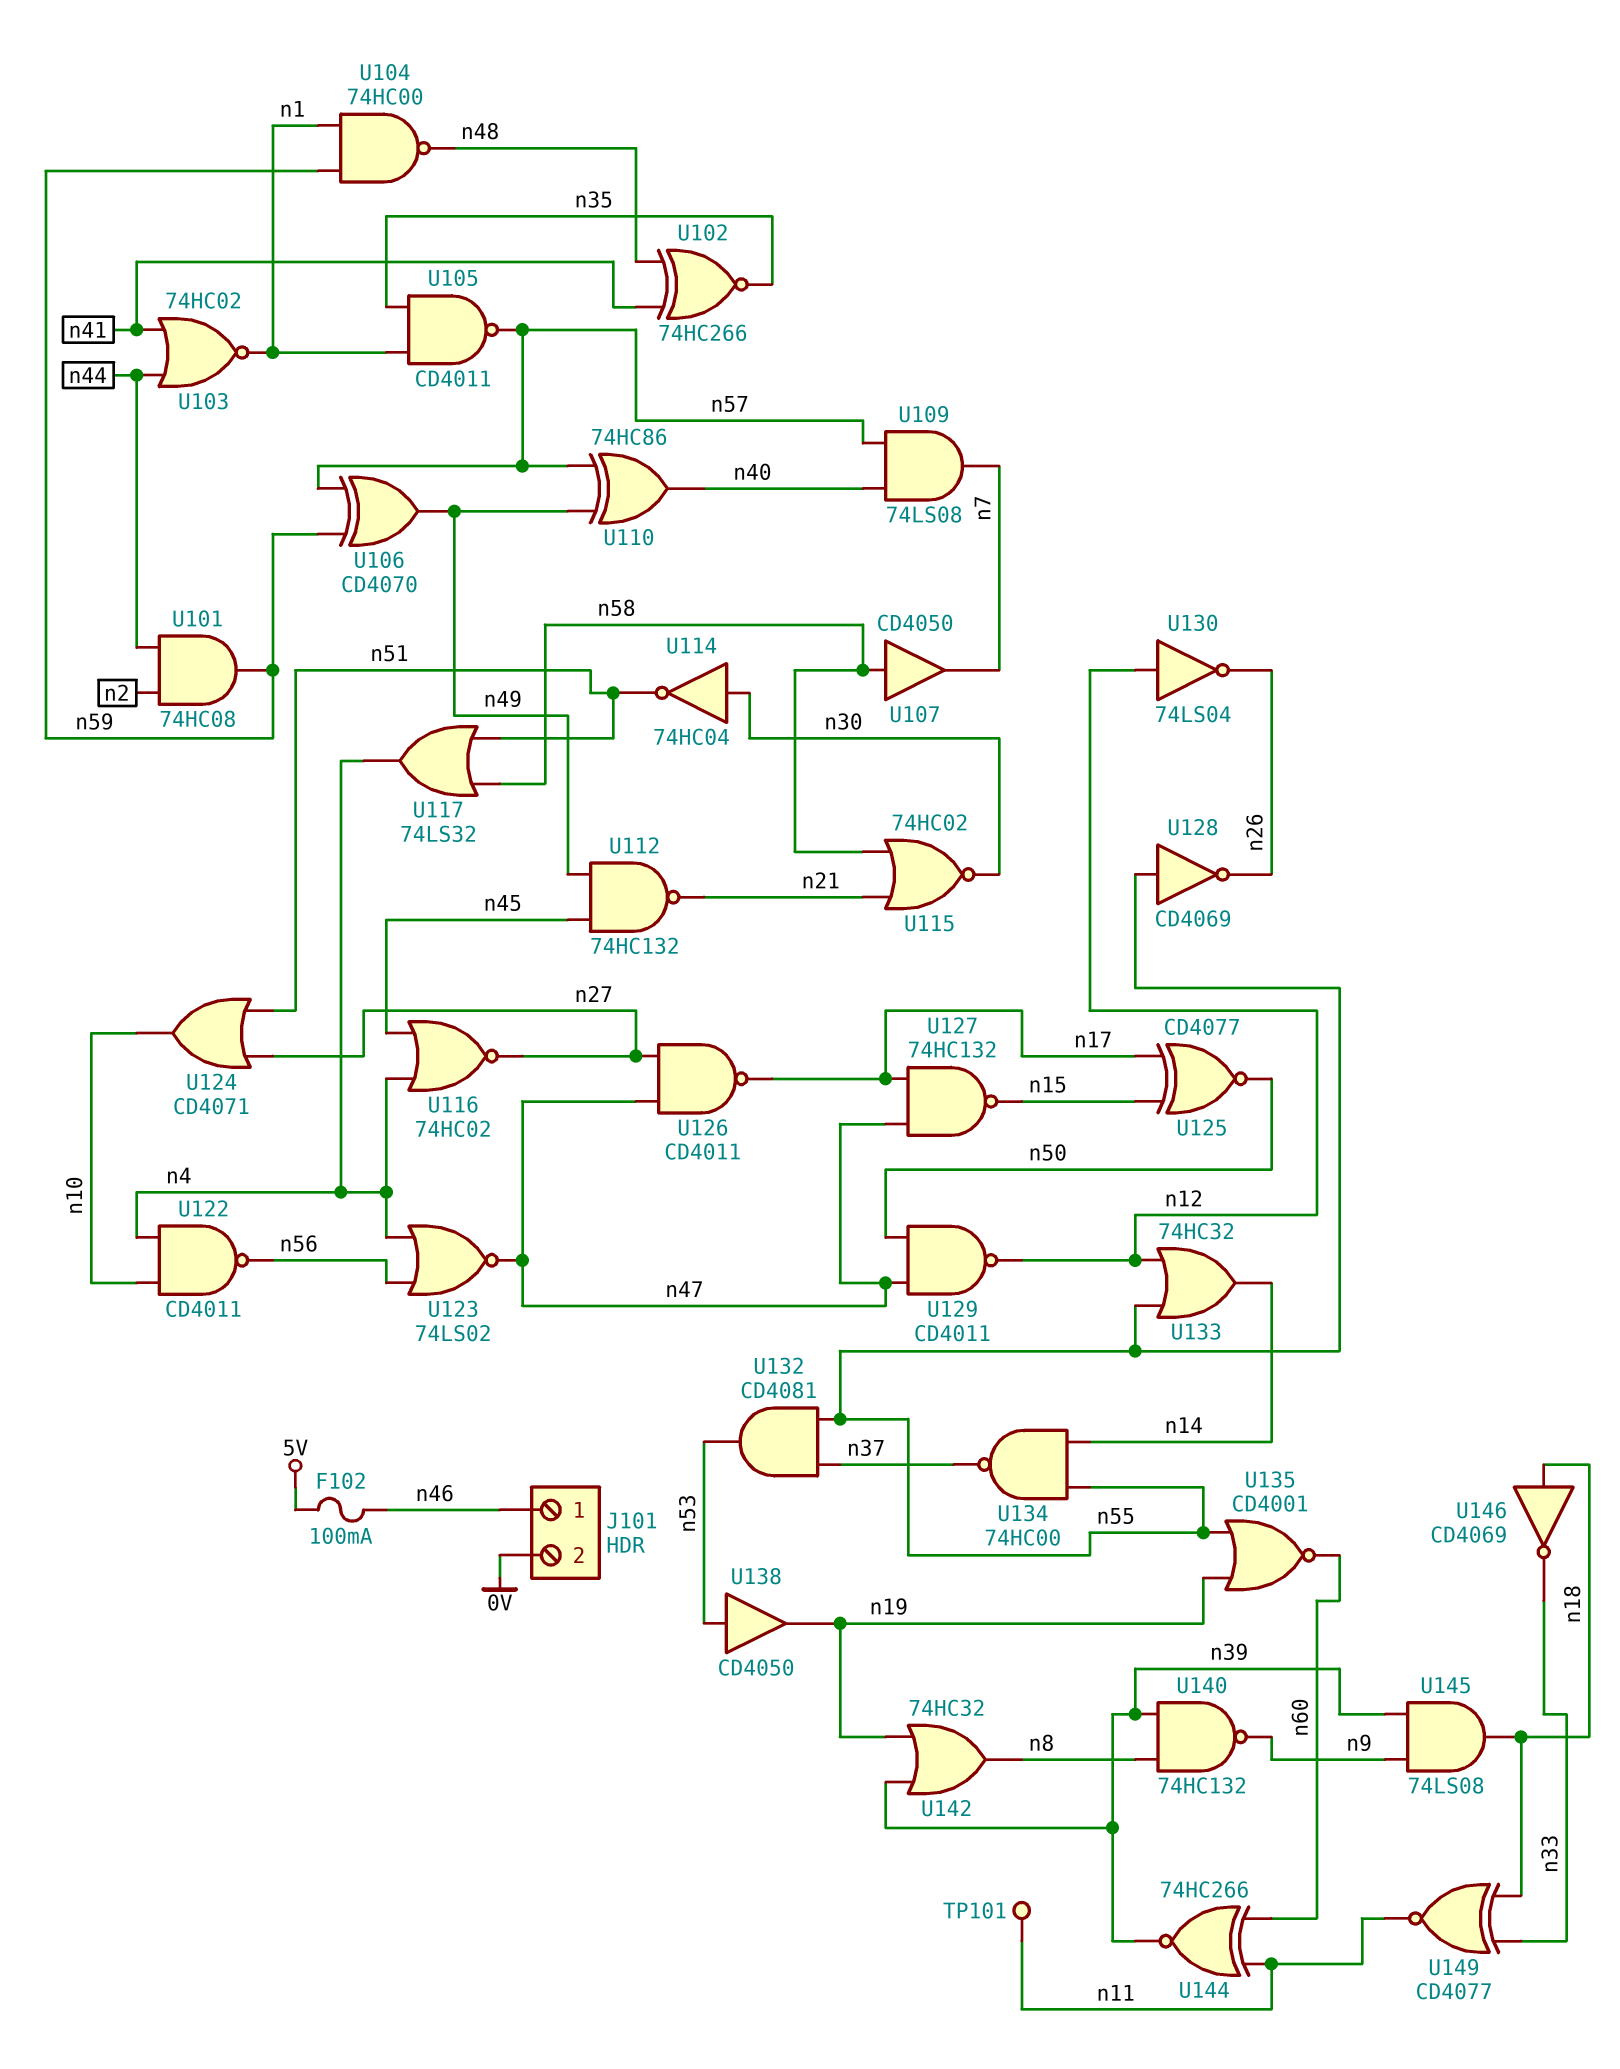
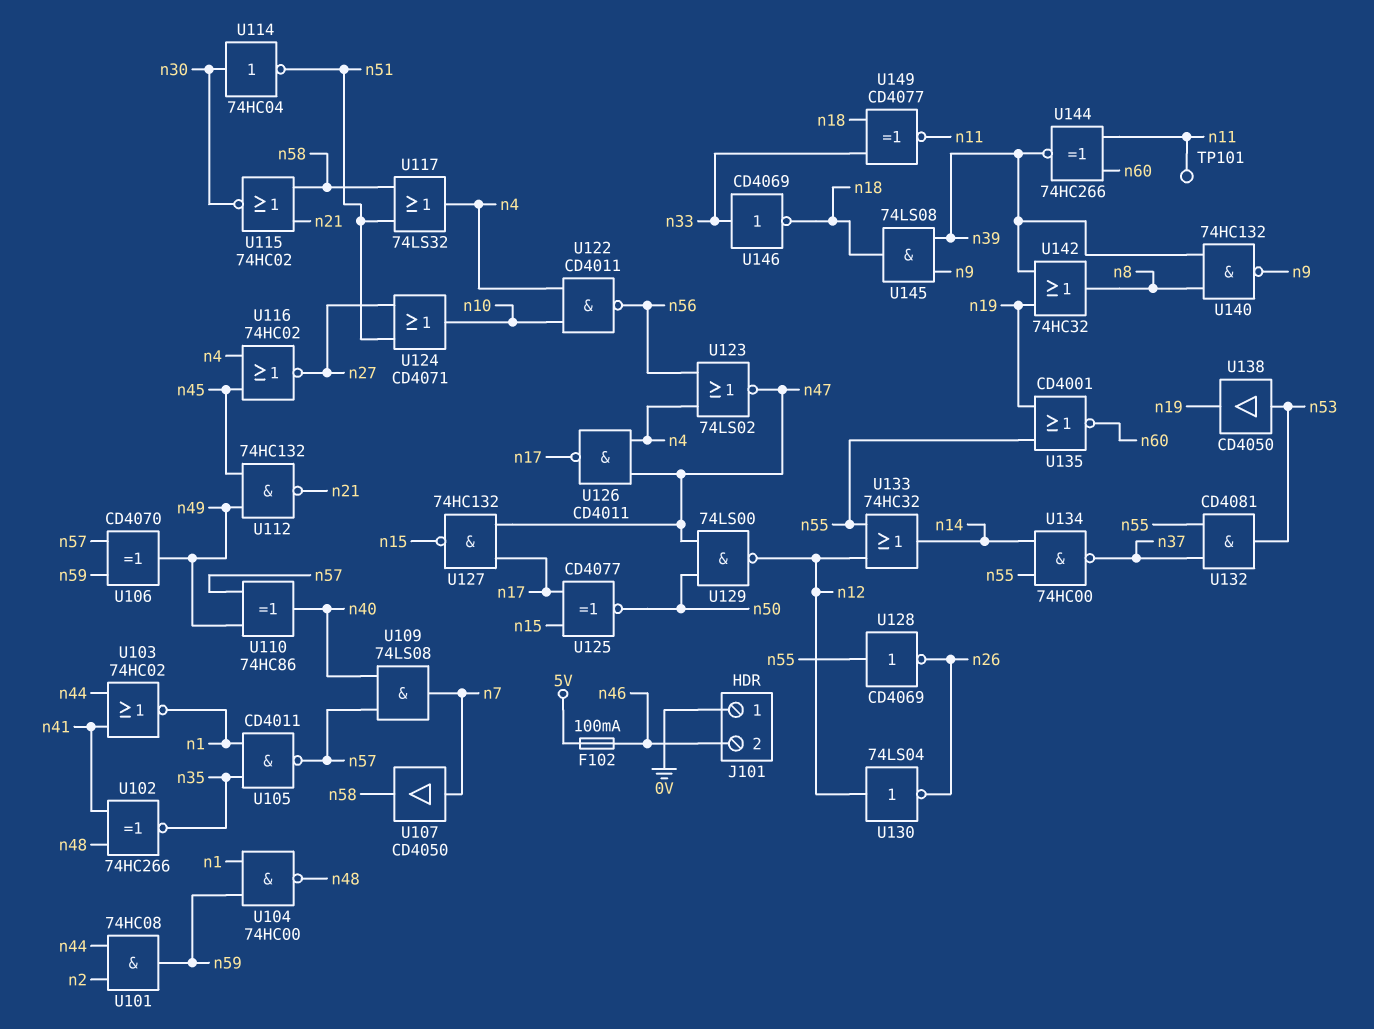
J101 pin 1: n46 -> 0V
J101 pin 2: 0V -> n46
U107: buffer CD4050 (in n58, out n7) -> buffer CD4050 (in n7, out n58)
U126: NAND CD4011 (in n27, in n47, out n17) -> NAND CD4011 (in n4, in n47, out n17)
U129: NAND CD4011 (in n47, in n50, out n12) -> NAND 74LS00 (in n47, in n50, out n12)
U146: NOT CD4069 (in n18, out n33) -> NOT CD4069 (in n33, out n18)

